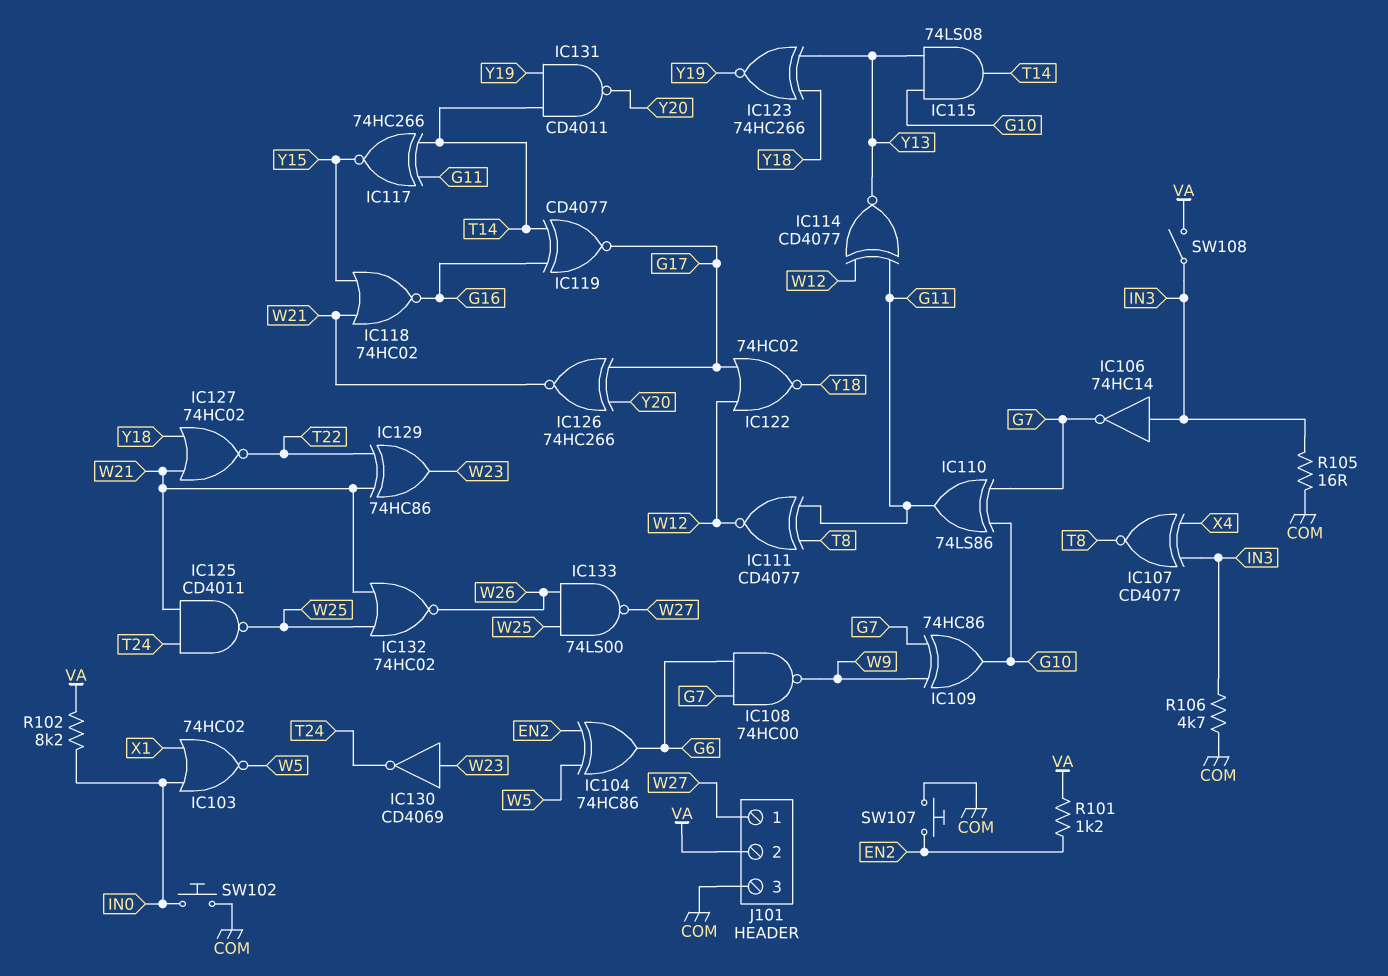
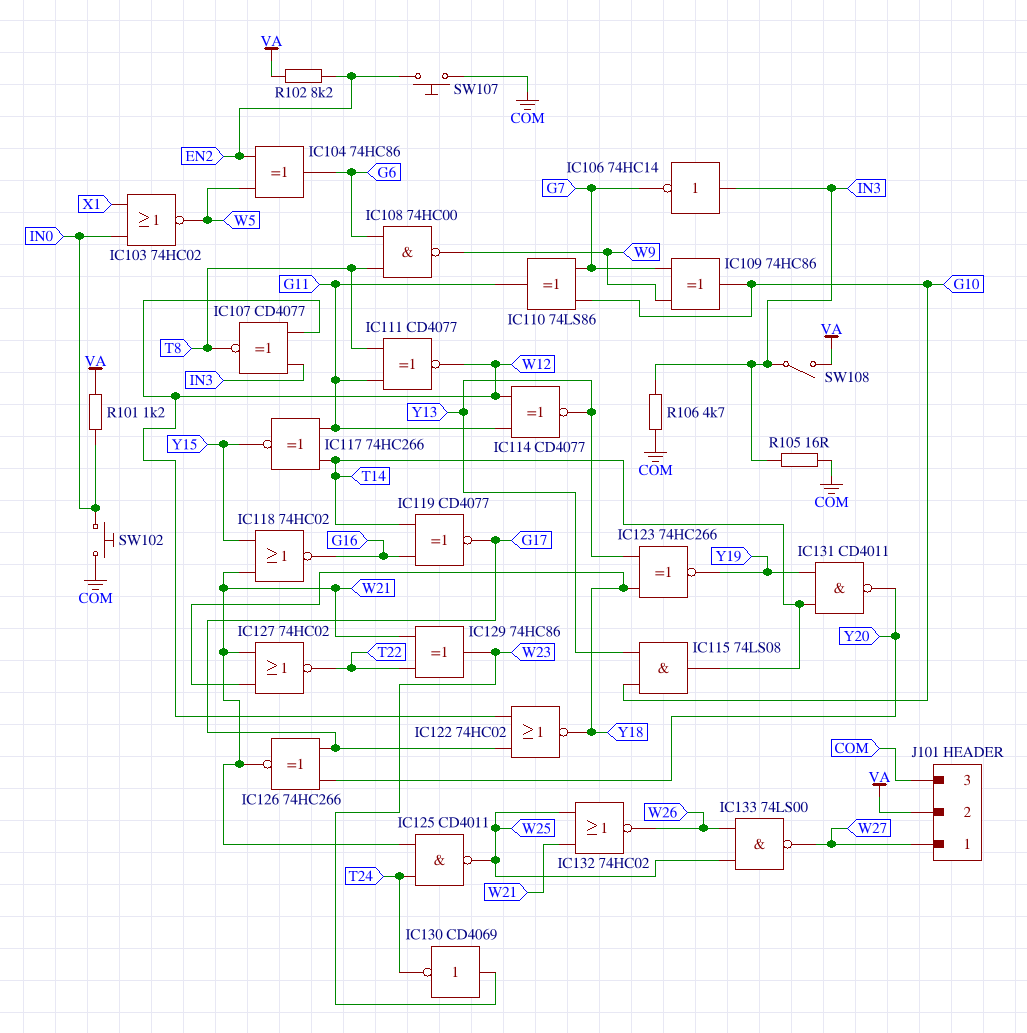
IC107: XNOR CD4077 (in IN3, in X4, out T8) -> XNOR CD4077 (in IN3, in W12, out T8)
IC108: NAND 74HC00 (in G6, in G7, out W9) -> NAND 74HC00 (in G6, in T8, out W9)
R101: 1.2k (EN2, VA) -> 1.2k (IN0, VA)
R102: 8.2k (IN0, VA) -> 8.2k (EN2, VA)

